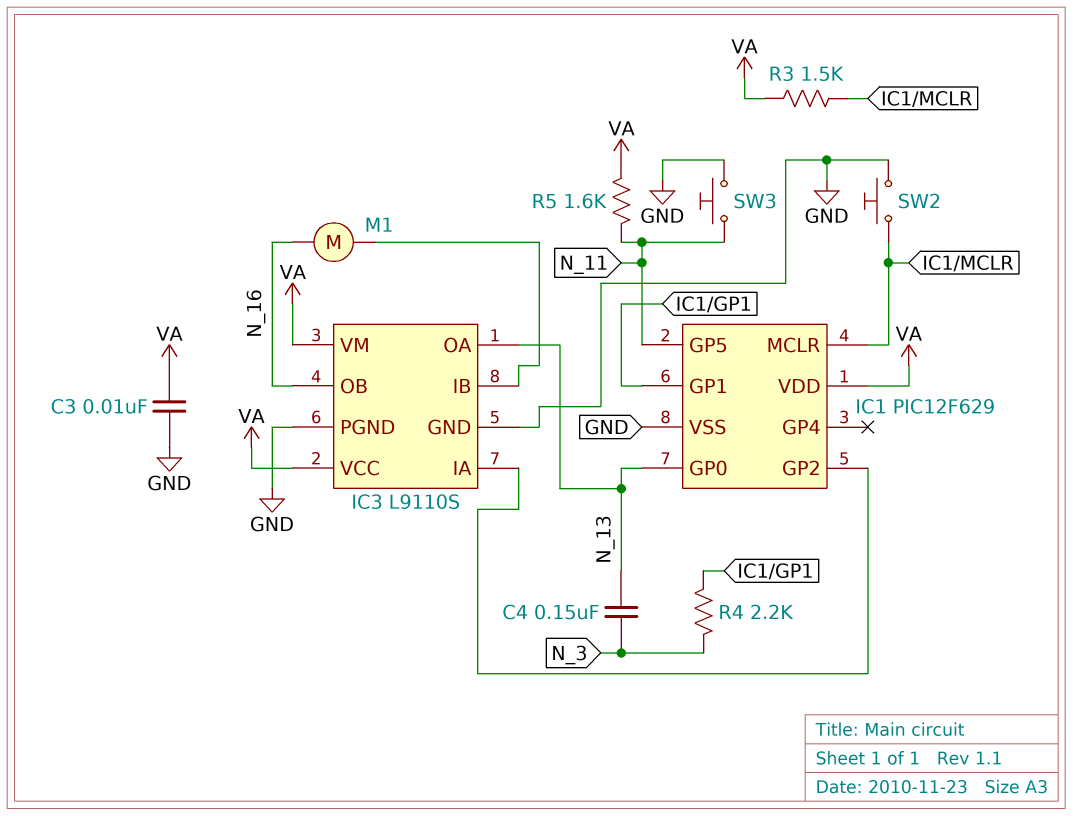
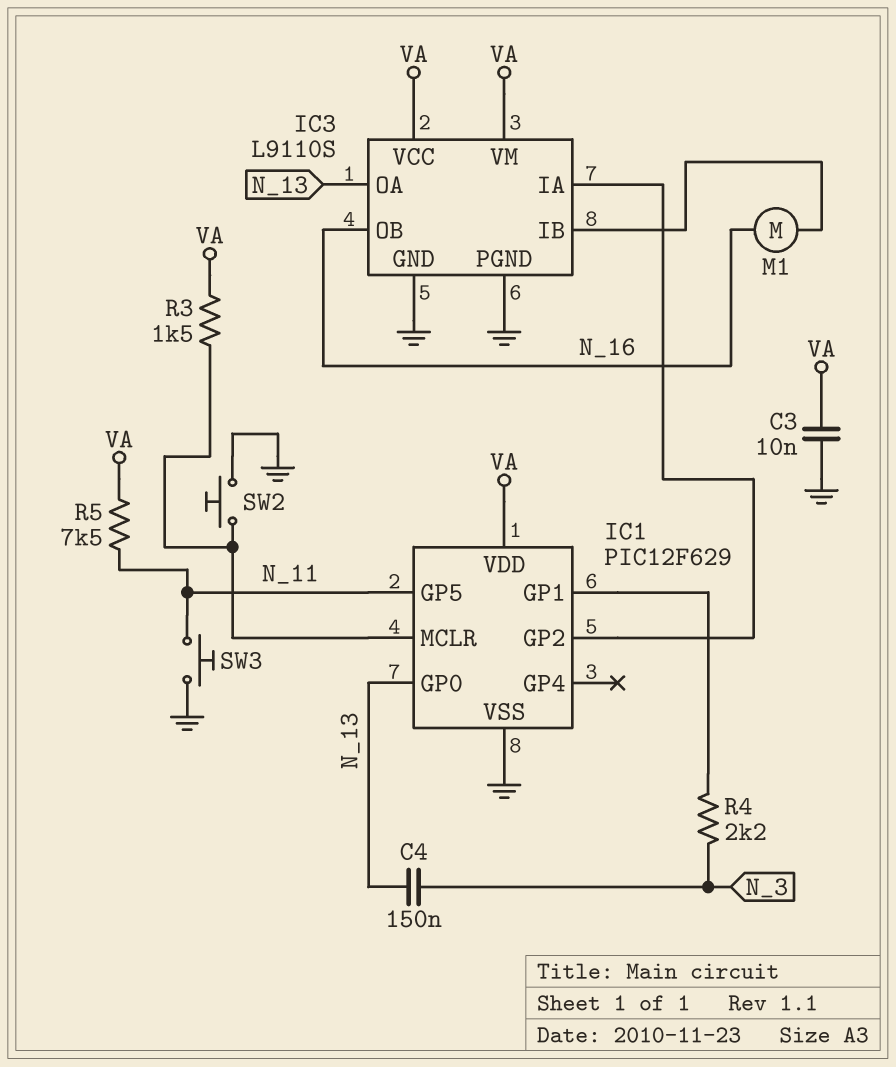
R5: 1.6k (N_11, VA) -> 7.5k (N_11, VA)

